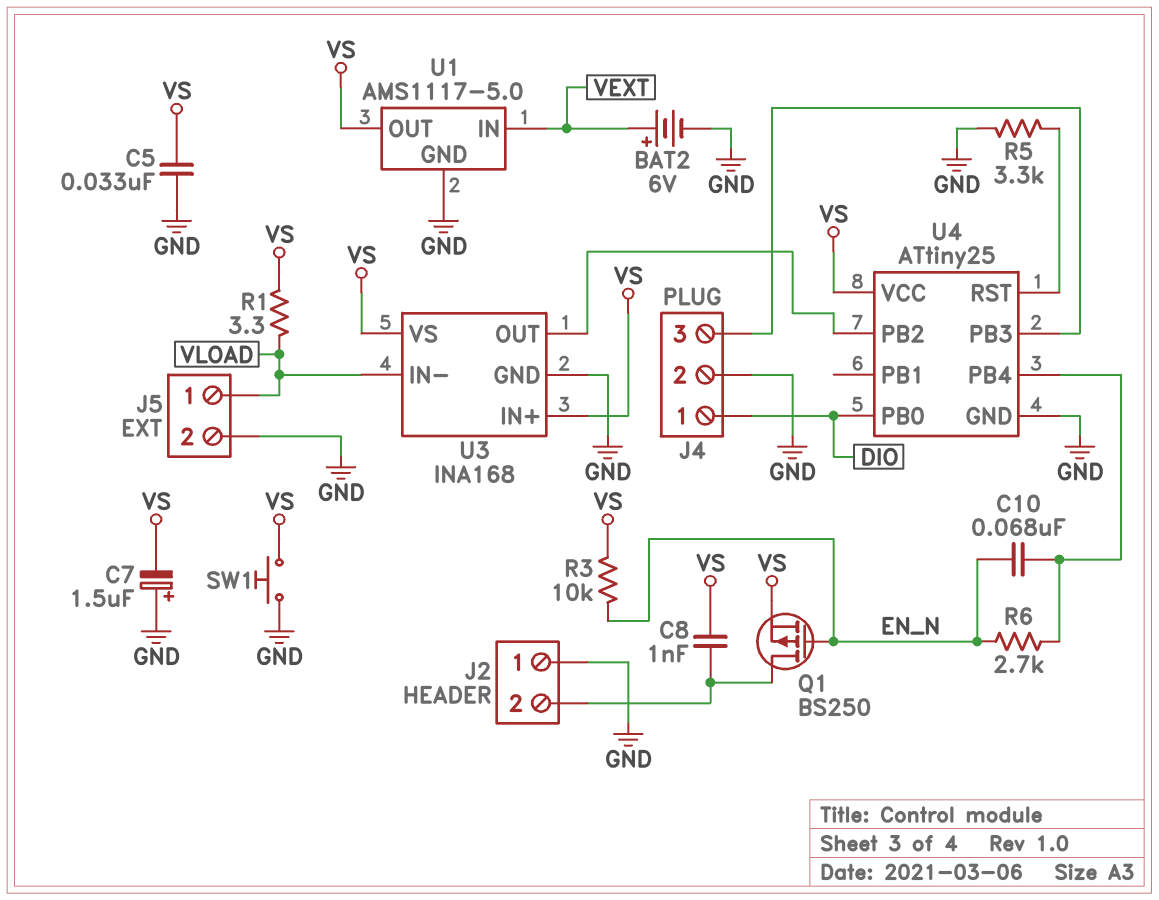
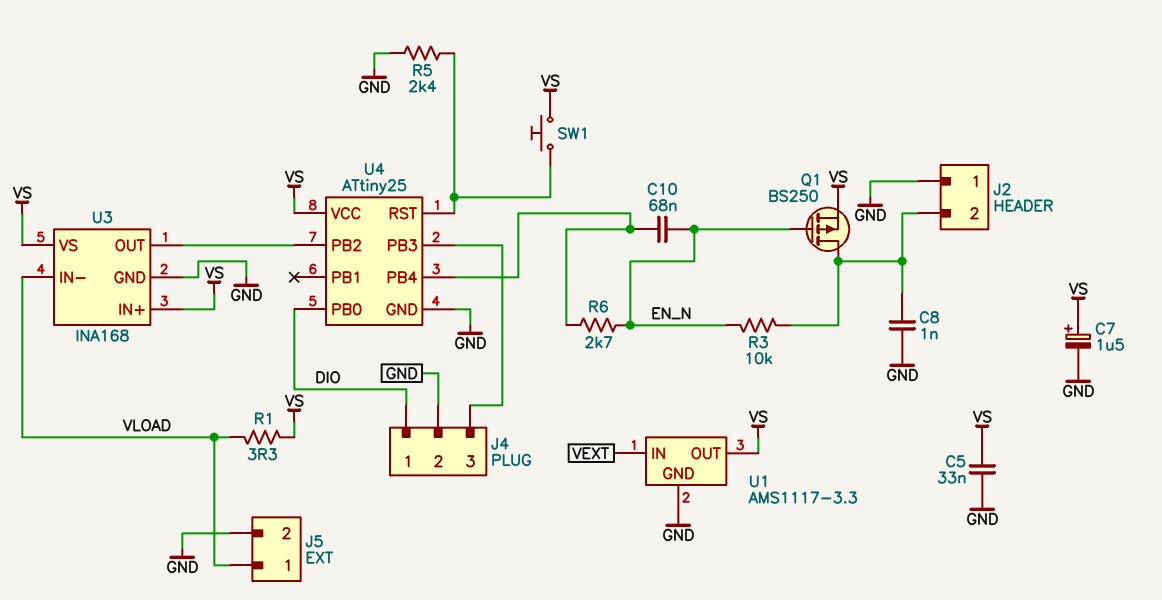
BAT2: 6V (plus VEXT, minus GND) -> none
C7: 1.5uF (plus GND, minus VS) -> 1.5uF (plus VS, minus GND)
C8: 1nF (J2/2, VS) -> 1nF (GND, J2/2)
R3: 10k (EN_N, VS) -> 10k (EN_N, J2/2)
R5: 3.3k (GND, U4/RST) -> 2.4k (GND, U4/RST)
SW1: button (GND, VS) -> button (U4/RST, VS)
U1: AMS1117-5.0 -> AMS1117-3.3

